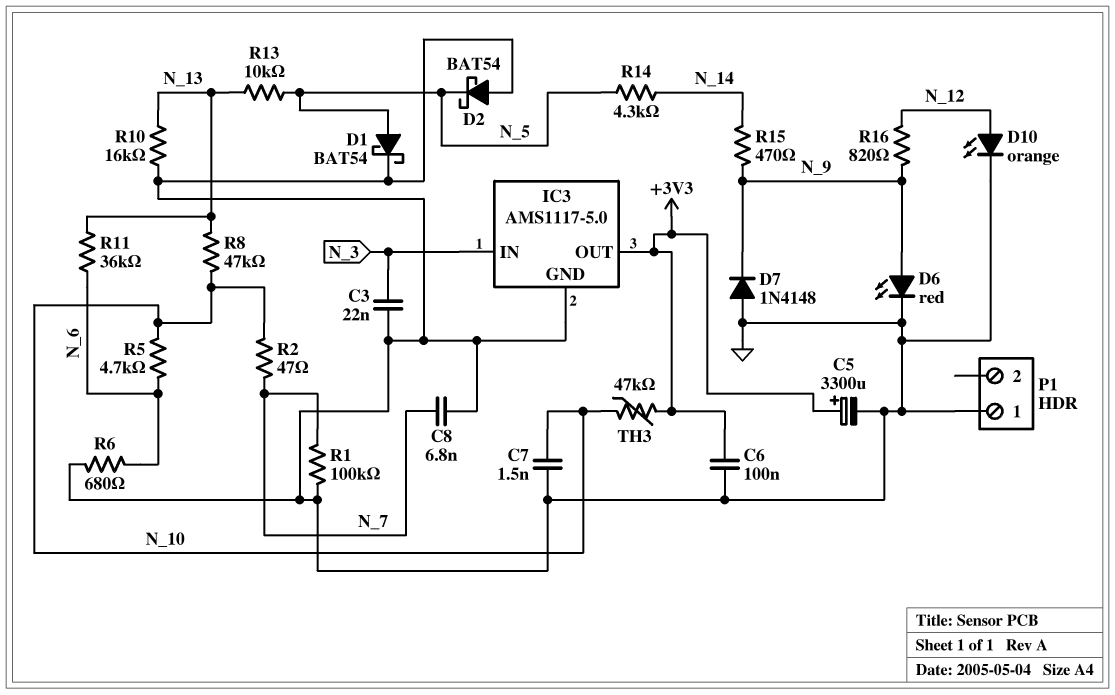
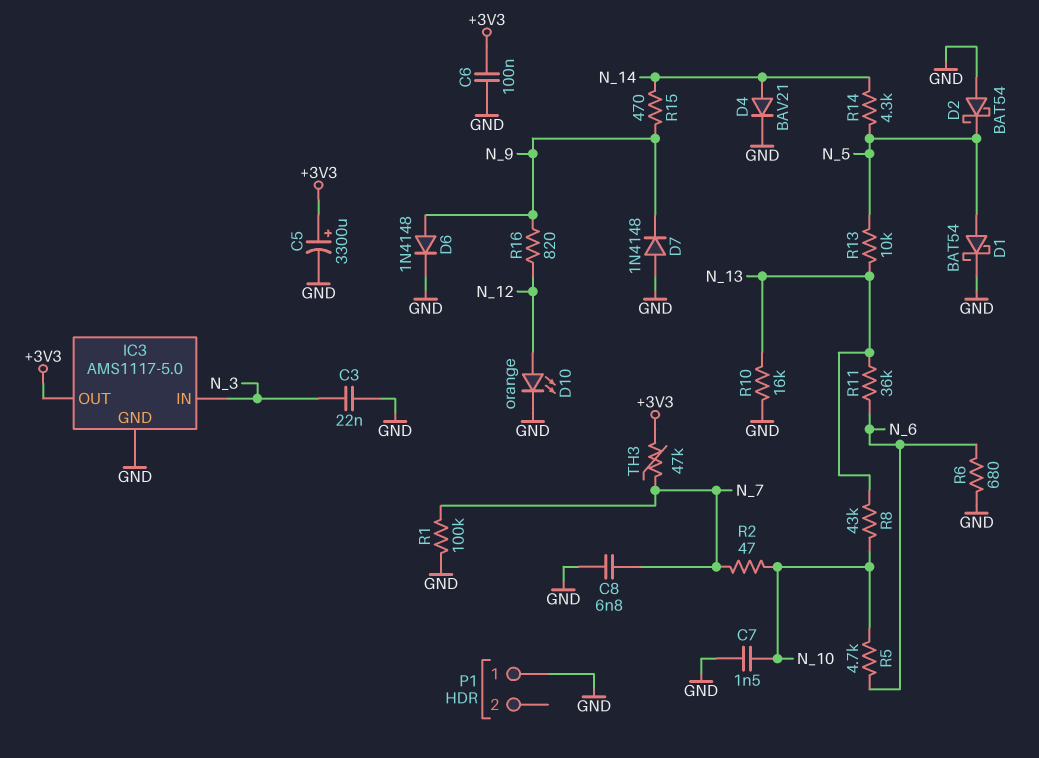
D4: none -> diode BAV21 (A N_14, K GND)
D6: LED red (A N_9, K GND) -> diode 1N4148 (A N_9, K GND)
R8: 47k (N_10, N_13) -> 43k (N_10, N_13)
TH3: 47k (+3V3, N_10) -> 47k (+3V3, N_7)

